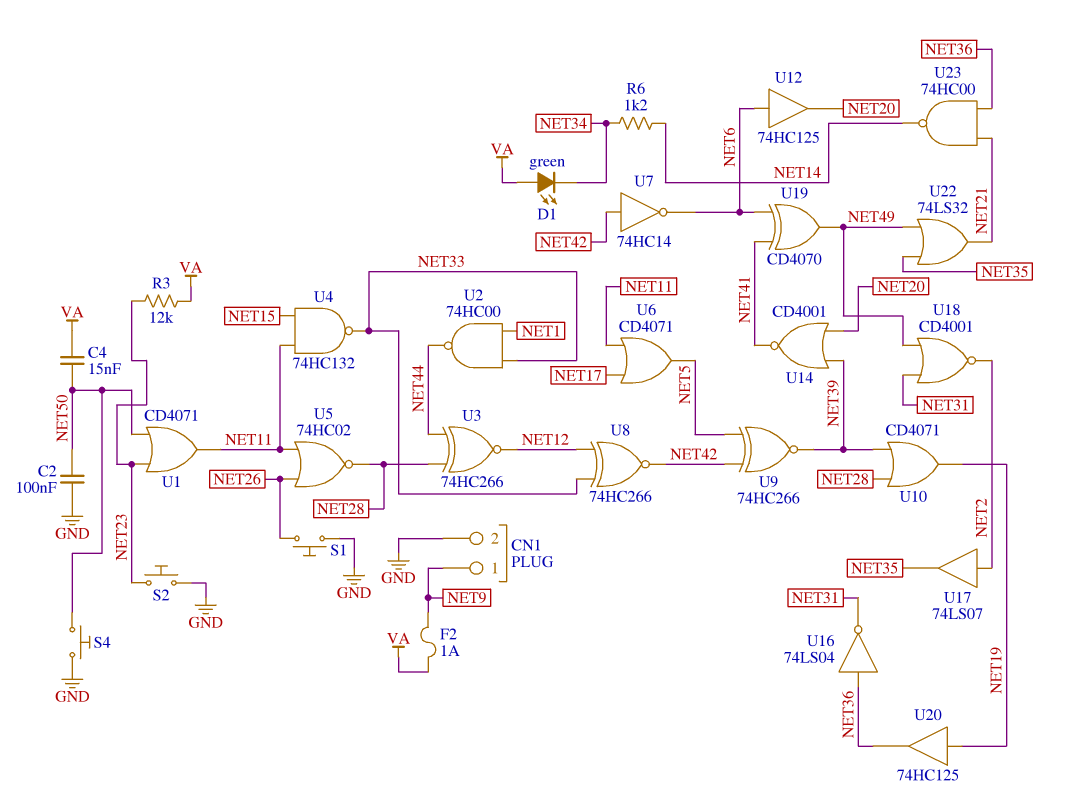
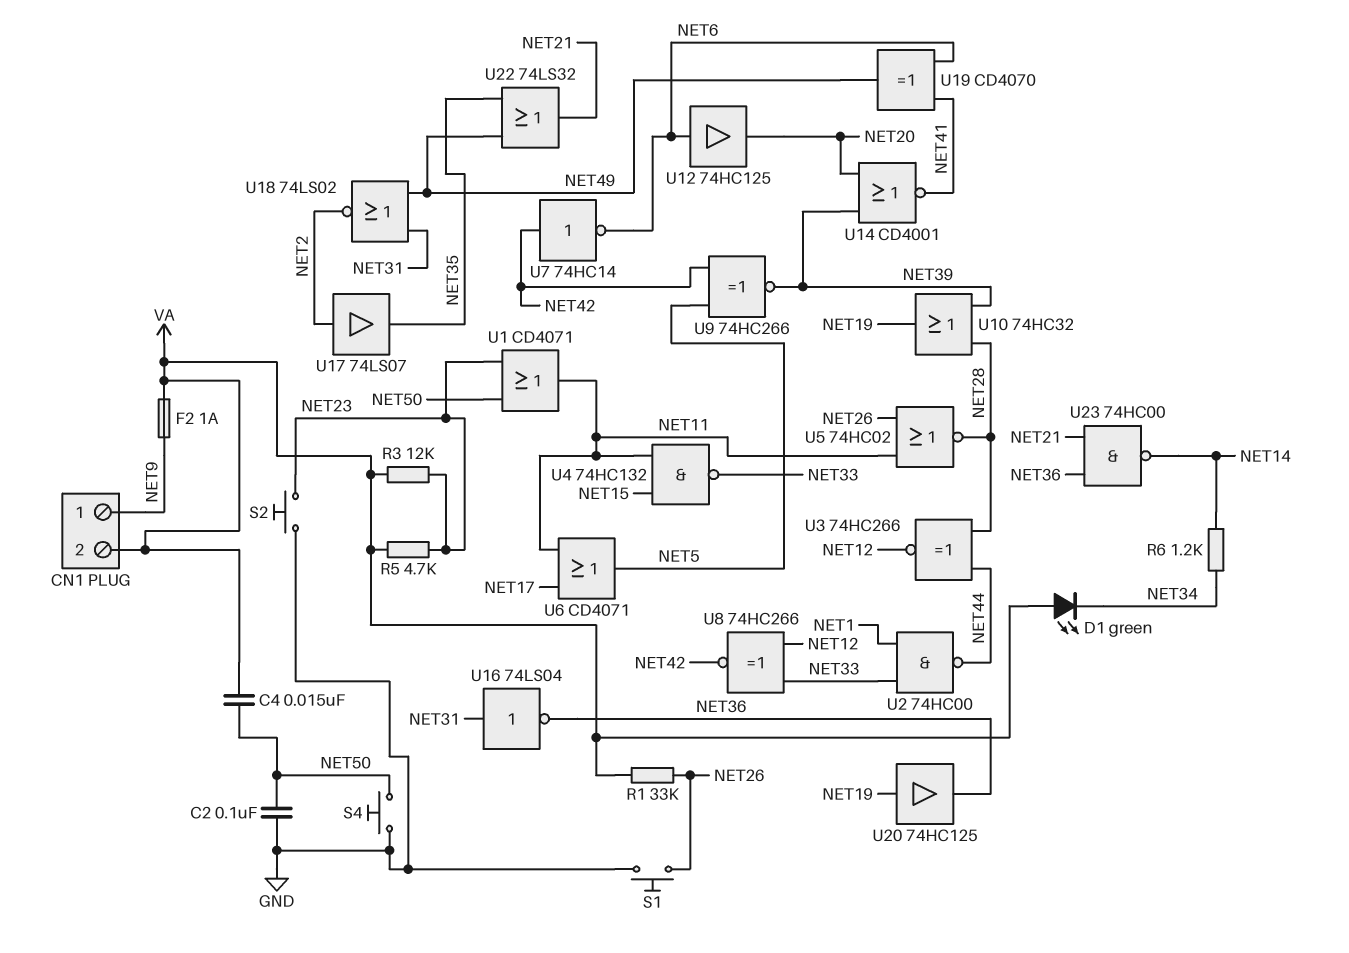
CN1 pin 2: GND -> VA
R1: none -> 33k (NET26, VA)
R5: none -> 4.7k (NET23, VA)
U10: OR CD4071 (in NET28, in NET39, out NET19) -> OR 74HC32 (in NET28, in NET39, out NET19)
U16: NOT 74LS04 (in NET36, out NET31) -> NOT 74LS04 (in NET31, out NET36)
U18: NOR CD4001 (in NET31, in NET49, out NET2) -> NOR 74LS02 (in NET31, in NET49, out NET2)

